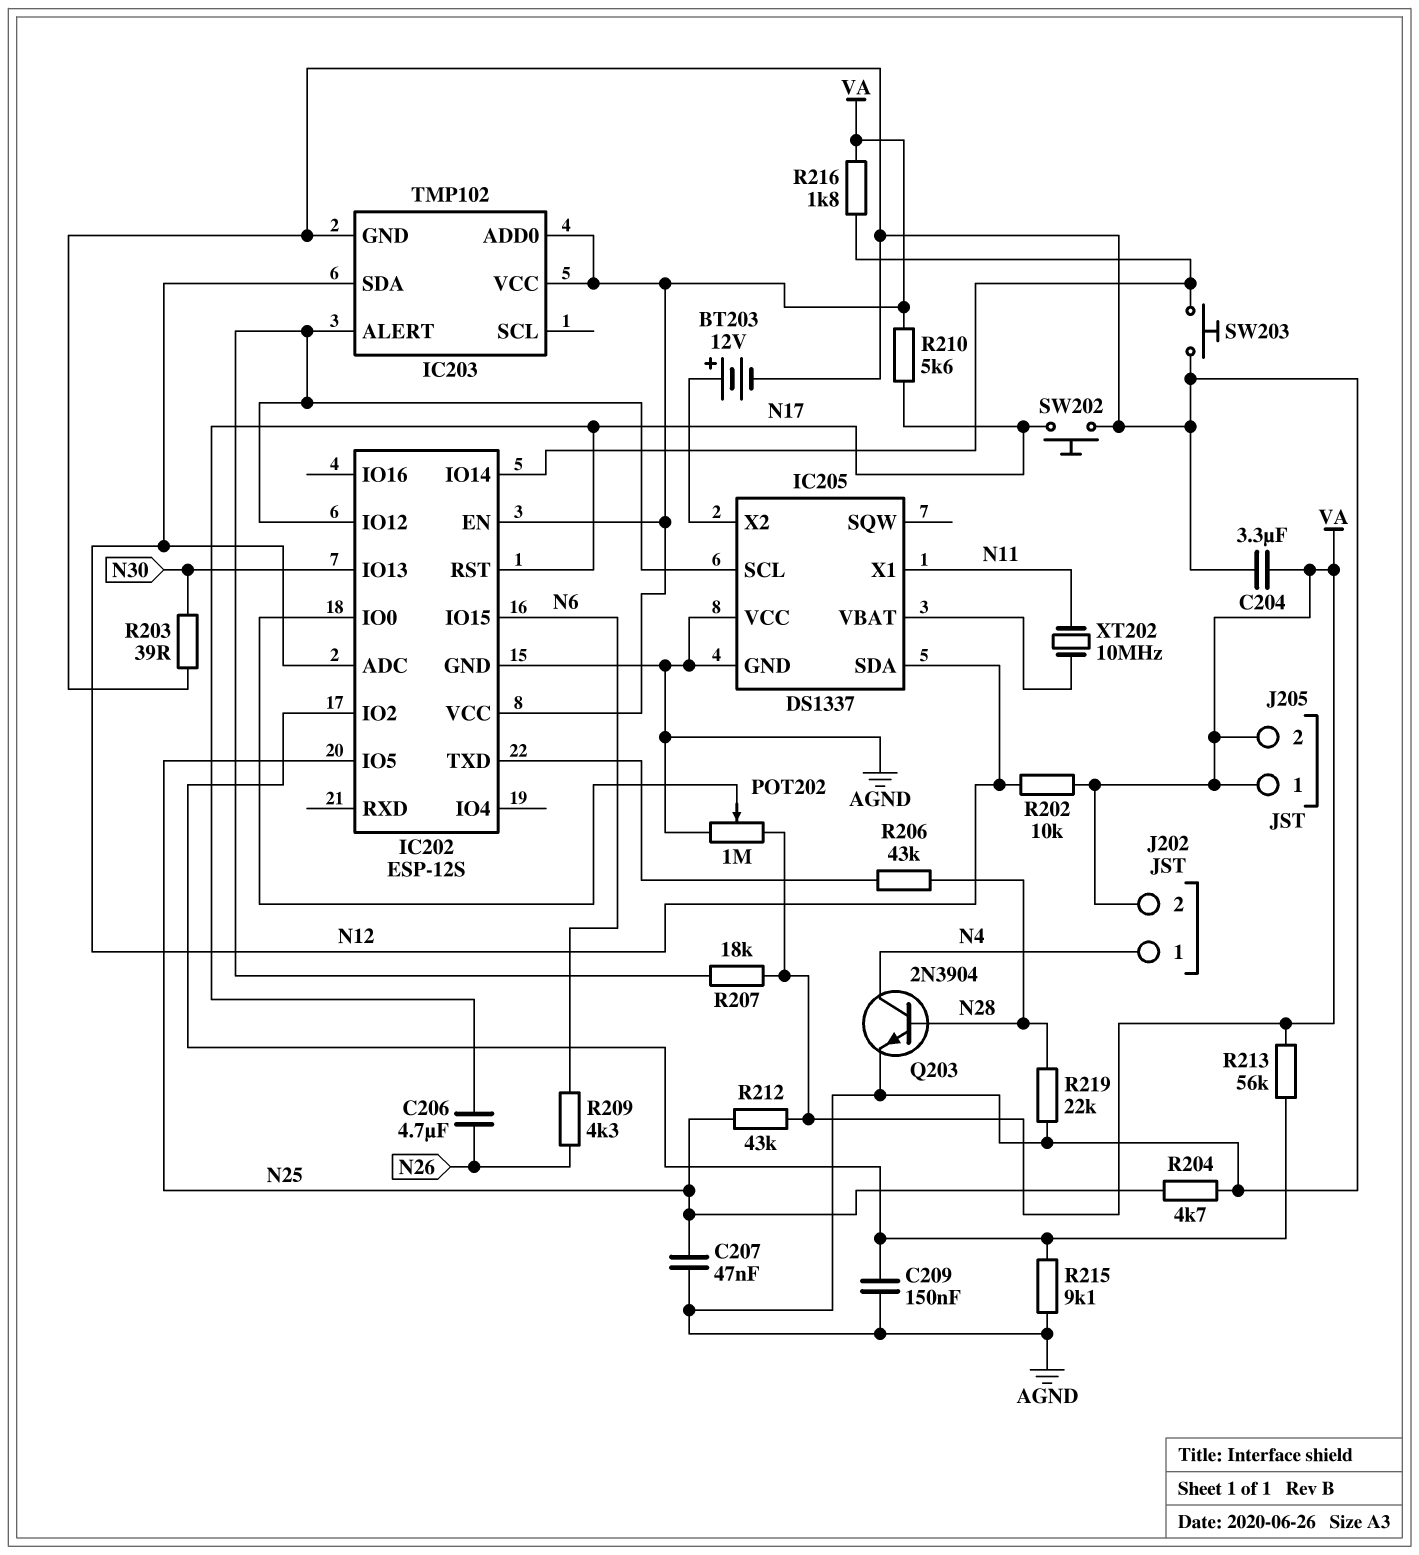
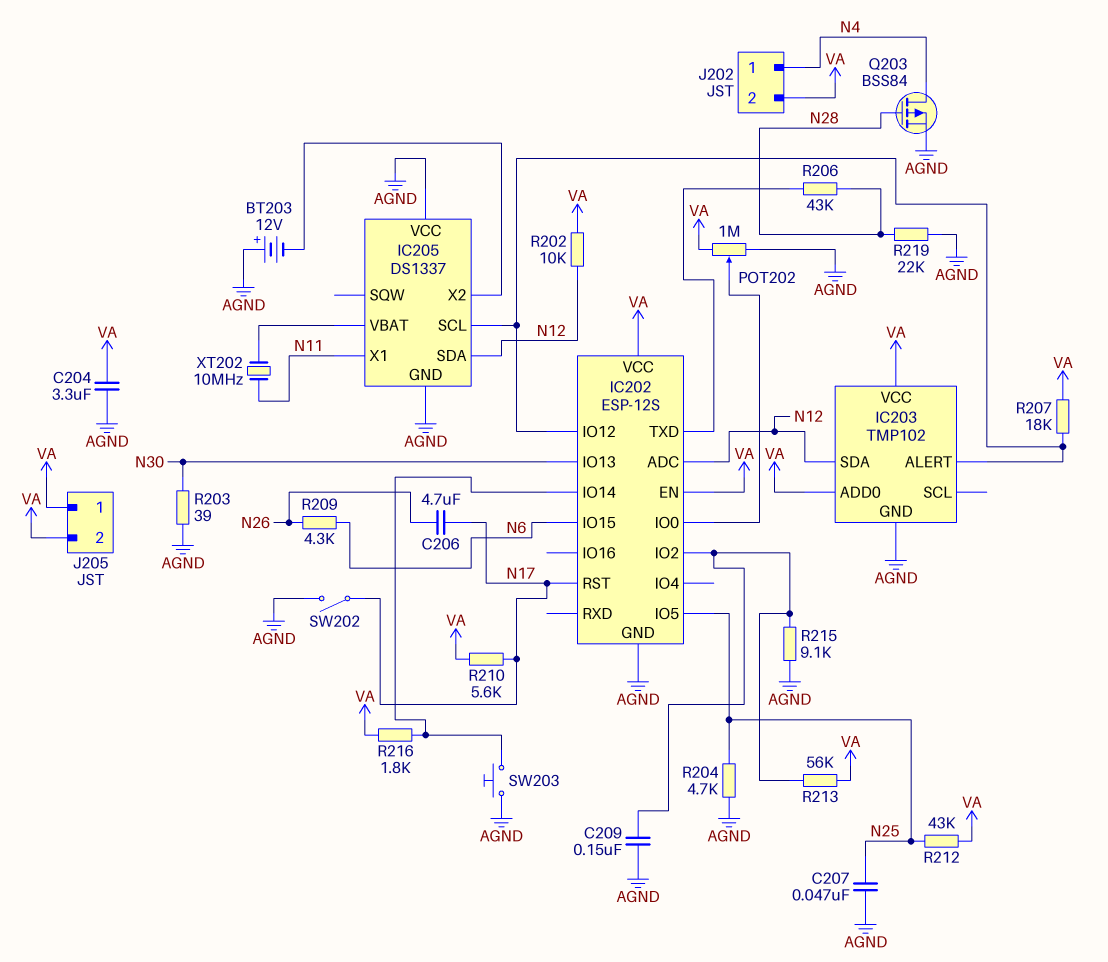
BT203: 12V (plus IC205/X2, minus AGND) -> 12V (plus AGND, minus IC205/X2)
Q203: NPN 2N3904 (B N28, C N4, E AGND) -> PMOS BSS84 (G N28, D N4, S AGND)
SW202: button (AGND, N17) -> switch (AGND, N17)

